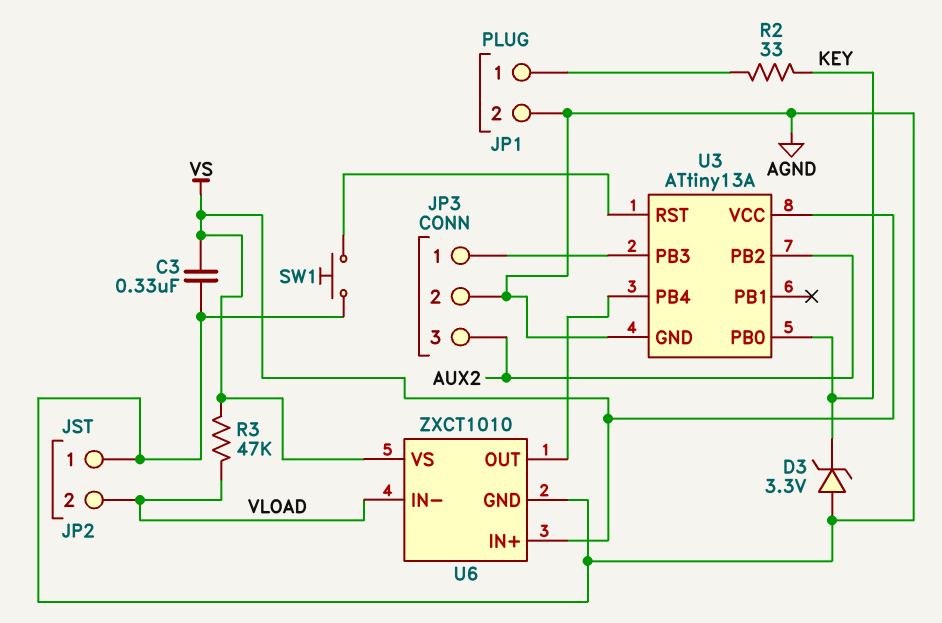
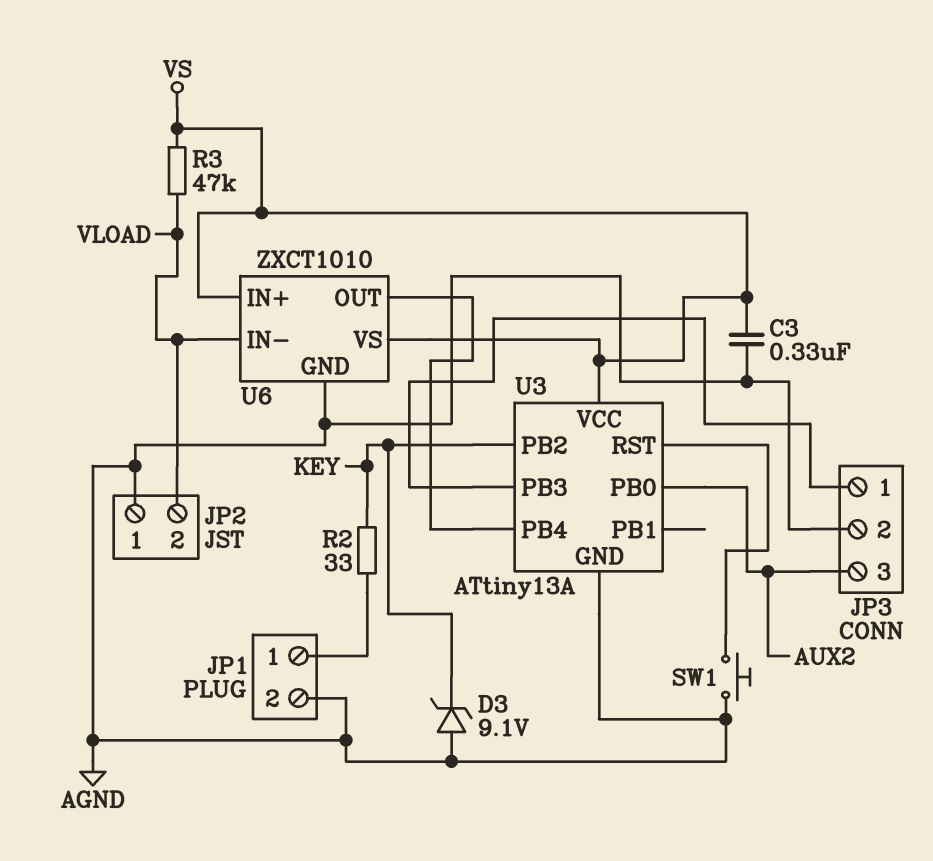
D3: zener 3.3V (A AGND, K KEY) -> zener 9.1V (A AGND, K KEY)
U3 pin PB0: KEY -> AUX2
U3 pin PB2: AUX2 -> KEY

